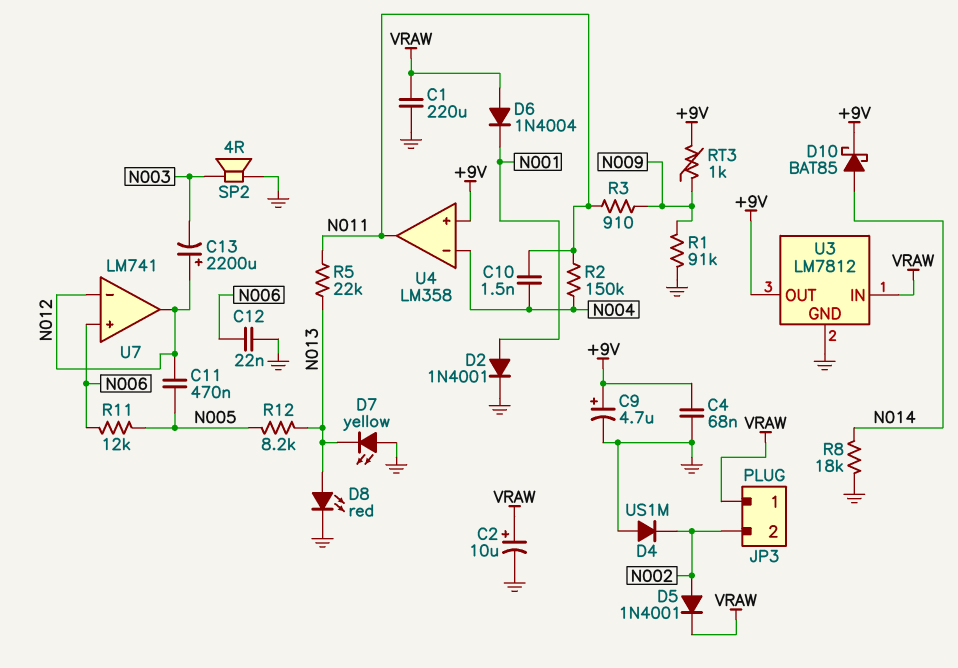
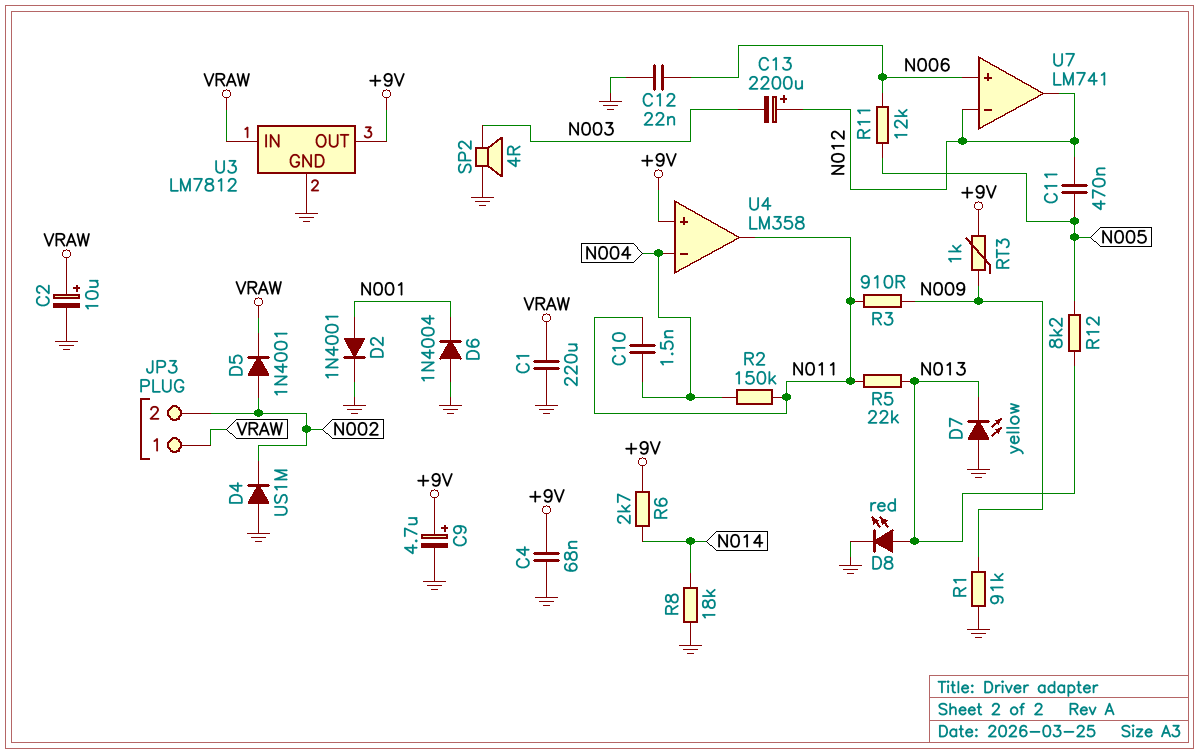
D6: diode 1N4004 (A VRAW, K N001) -> diode 1N4004 (A GND, K N001)
D10: schottky BAT85 (A N014, K +9V) -> none
R6: none -> 2.7k (+9V, N014)

